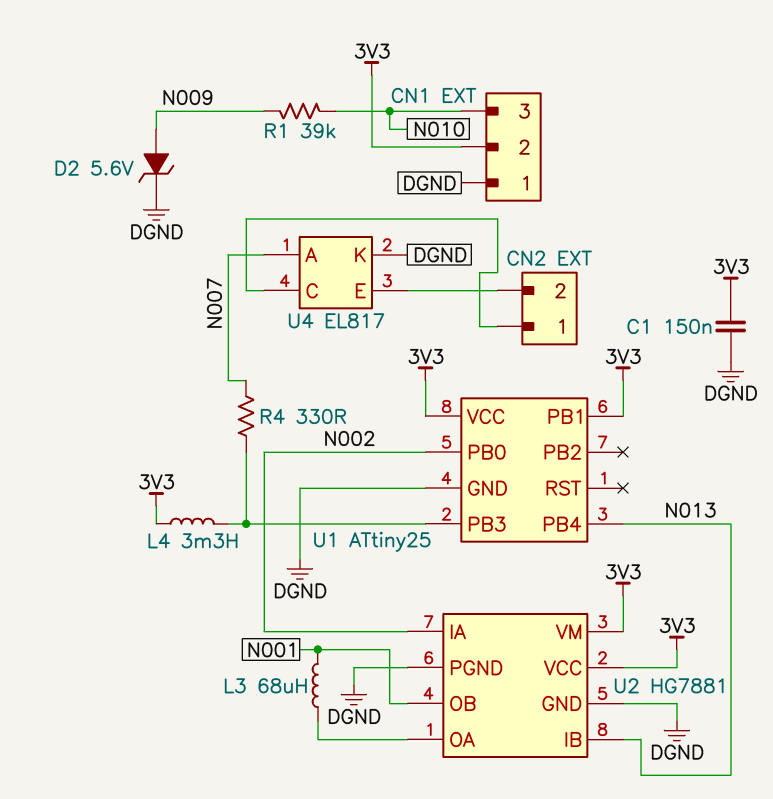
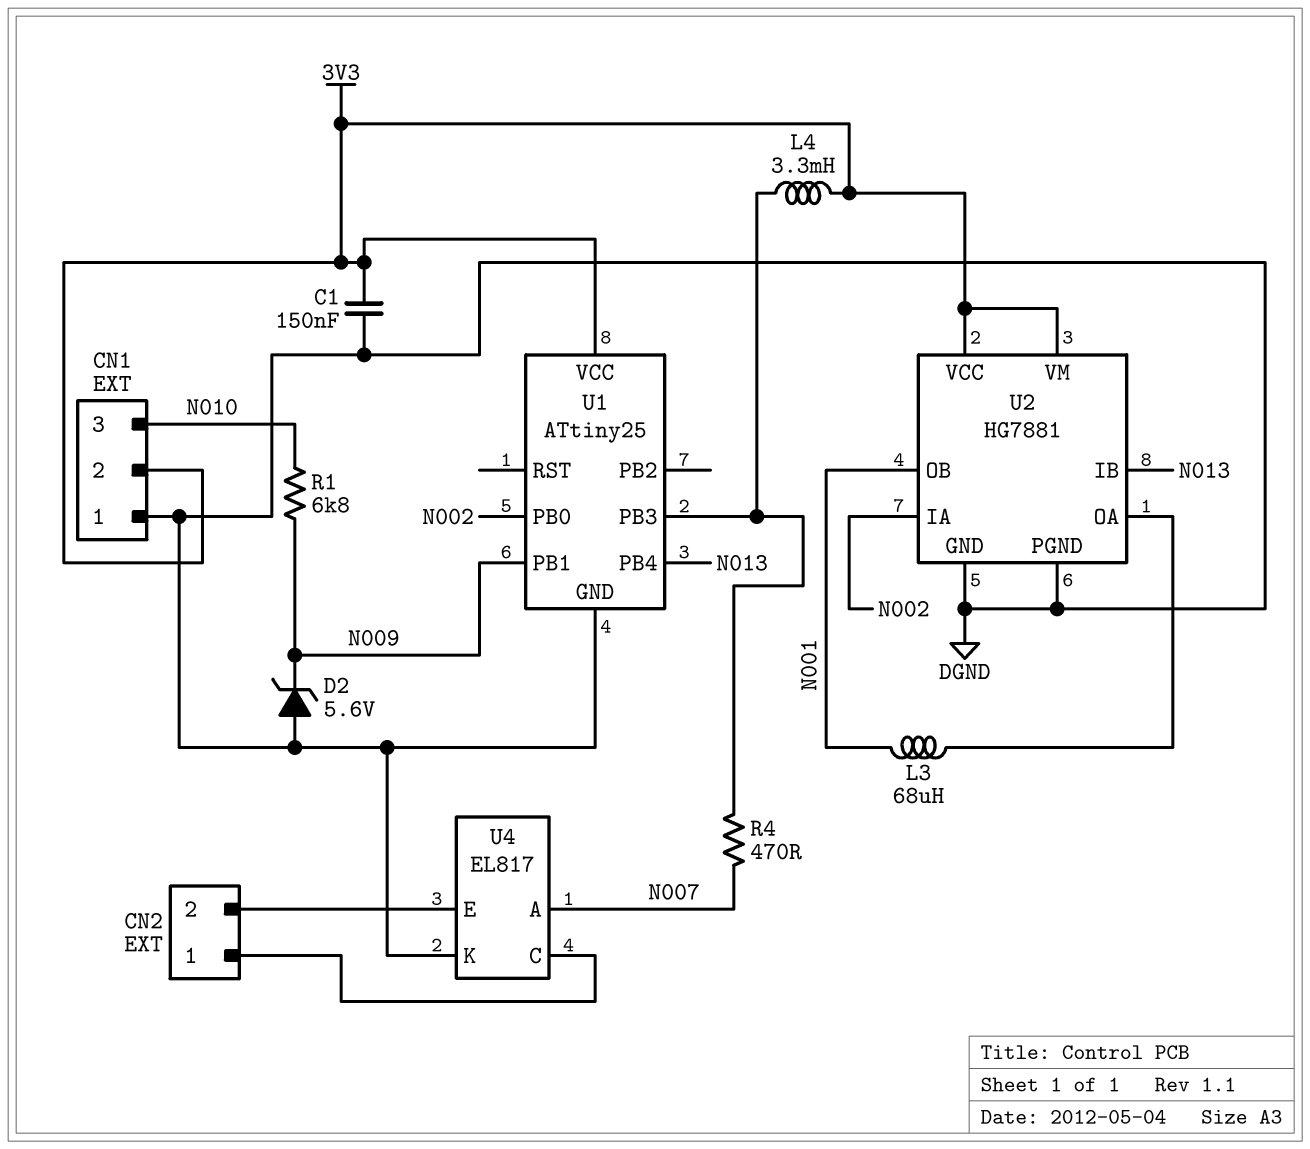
D2: zener 5.6V (A N009, K DGND) -> zener 5.6V (A DGND, K N009)
R1: 39k (N009, N010) -> 6.8k (N009, N010)
R4: 330 (N007, U1/PB3) -> 470 (N007, U1/PB3)
U1 pin PB1: 3V3 -> N009

